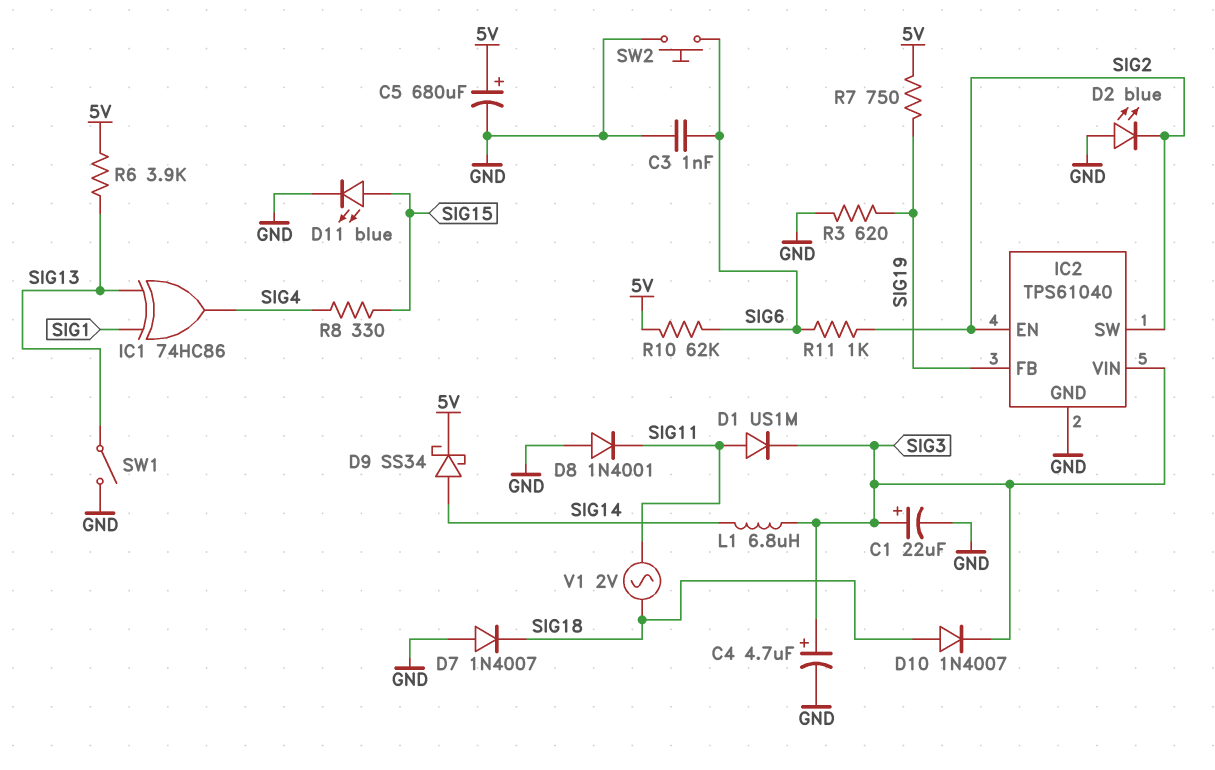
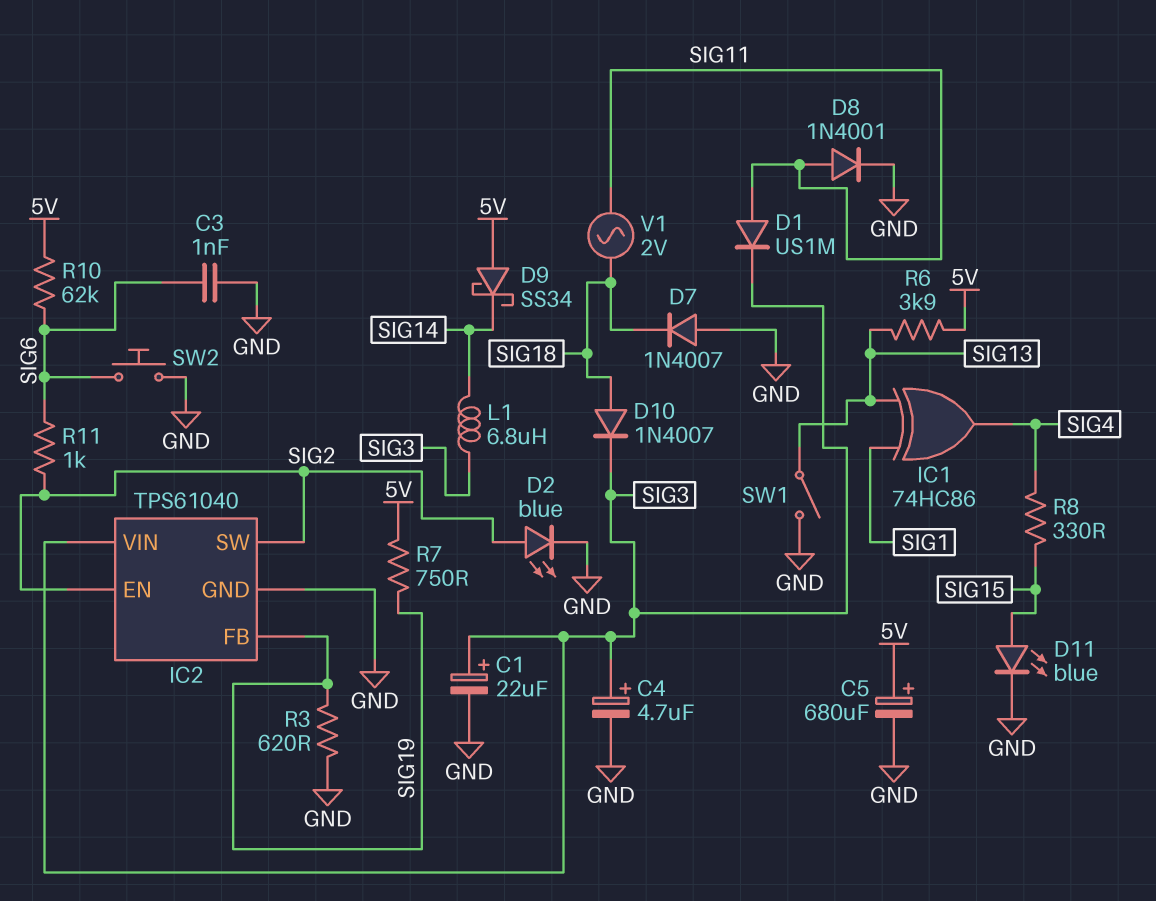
D2: LED blue (A GND, K SIG2) -> LED blue (A SIG2, K GND)
D8: diode 1N4001 (A GND, K SIG11) -> diode 1N4001 (A SIG11, K GND)
D9: schottky SS34 (A SIG14, K 5V) -> schottky SS34 (A 5V, K SIG14)

